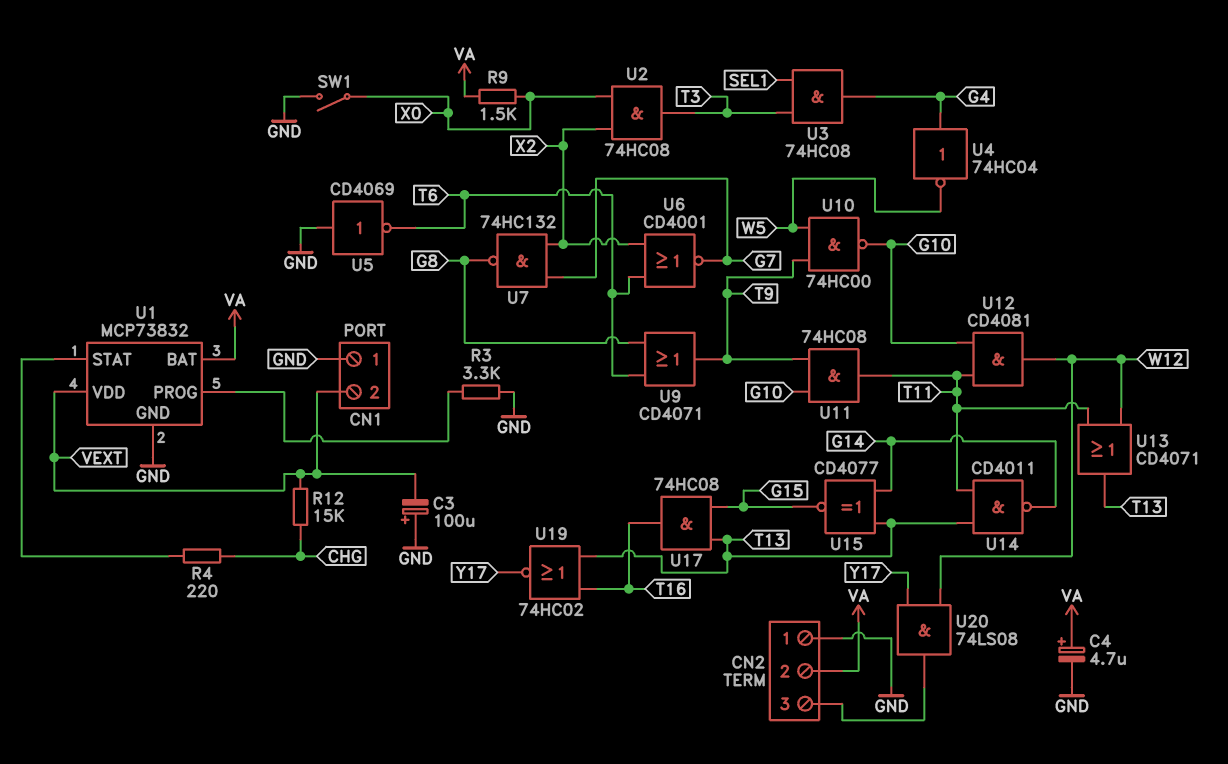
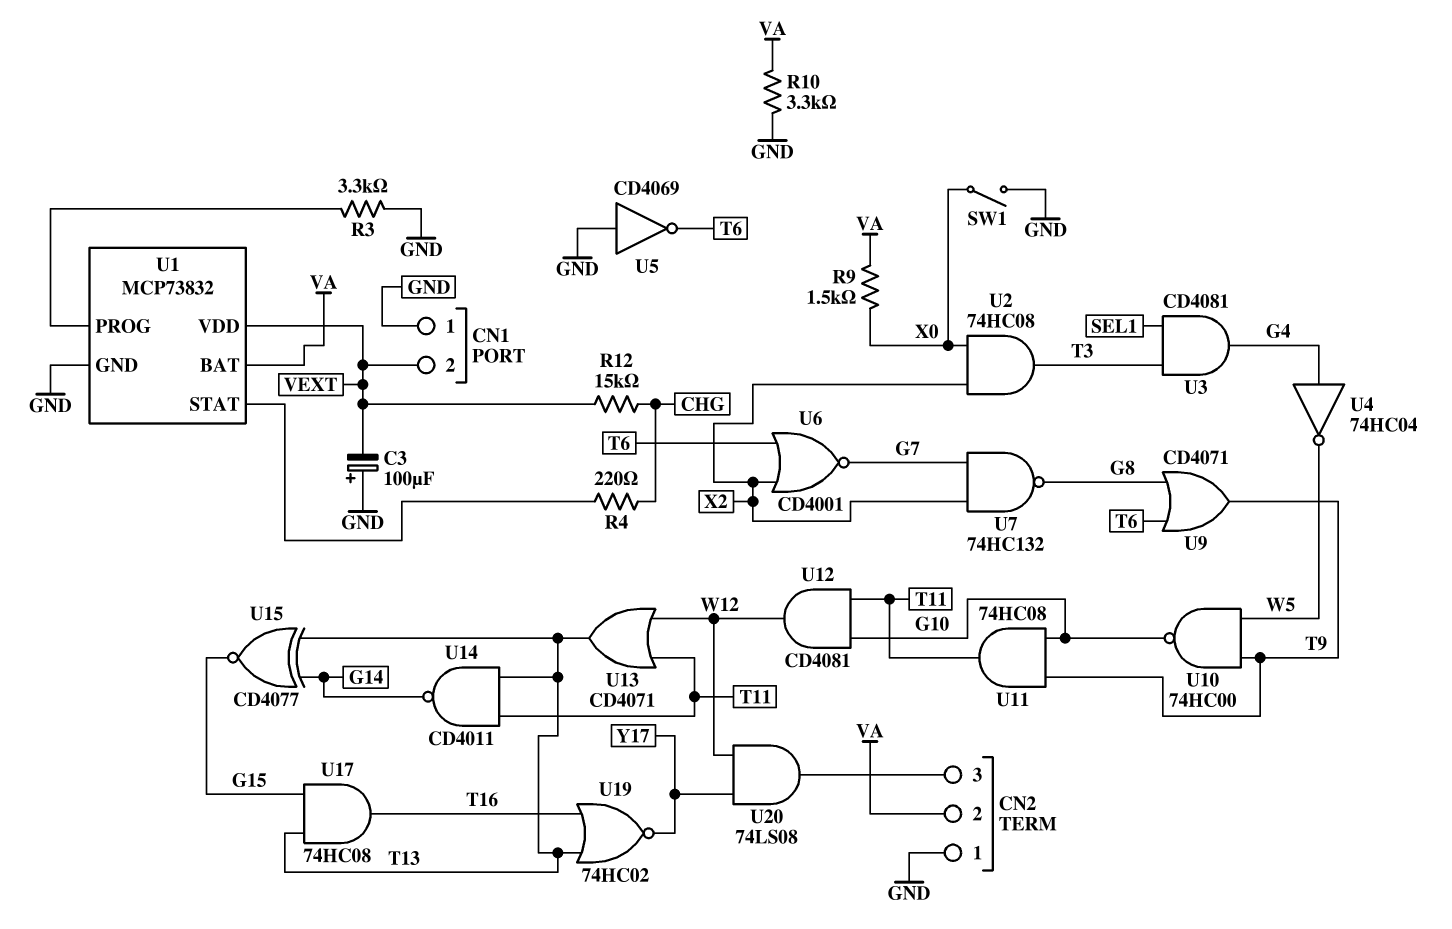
C4: 4.7uF (plus VA, minus GND) -> none
R10: none -> 3.3k (GND, VA)
U3: AND 74HC08 (in SEL1, in T3, out G4) -> AND CD4081 (in SEL1, in T3, out G4)

